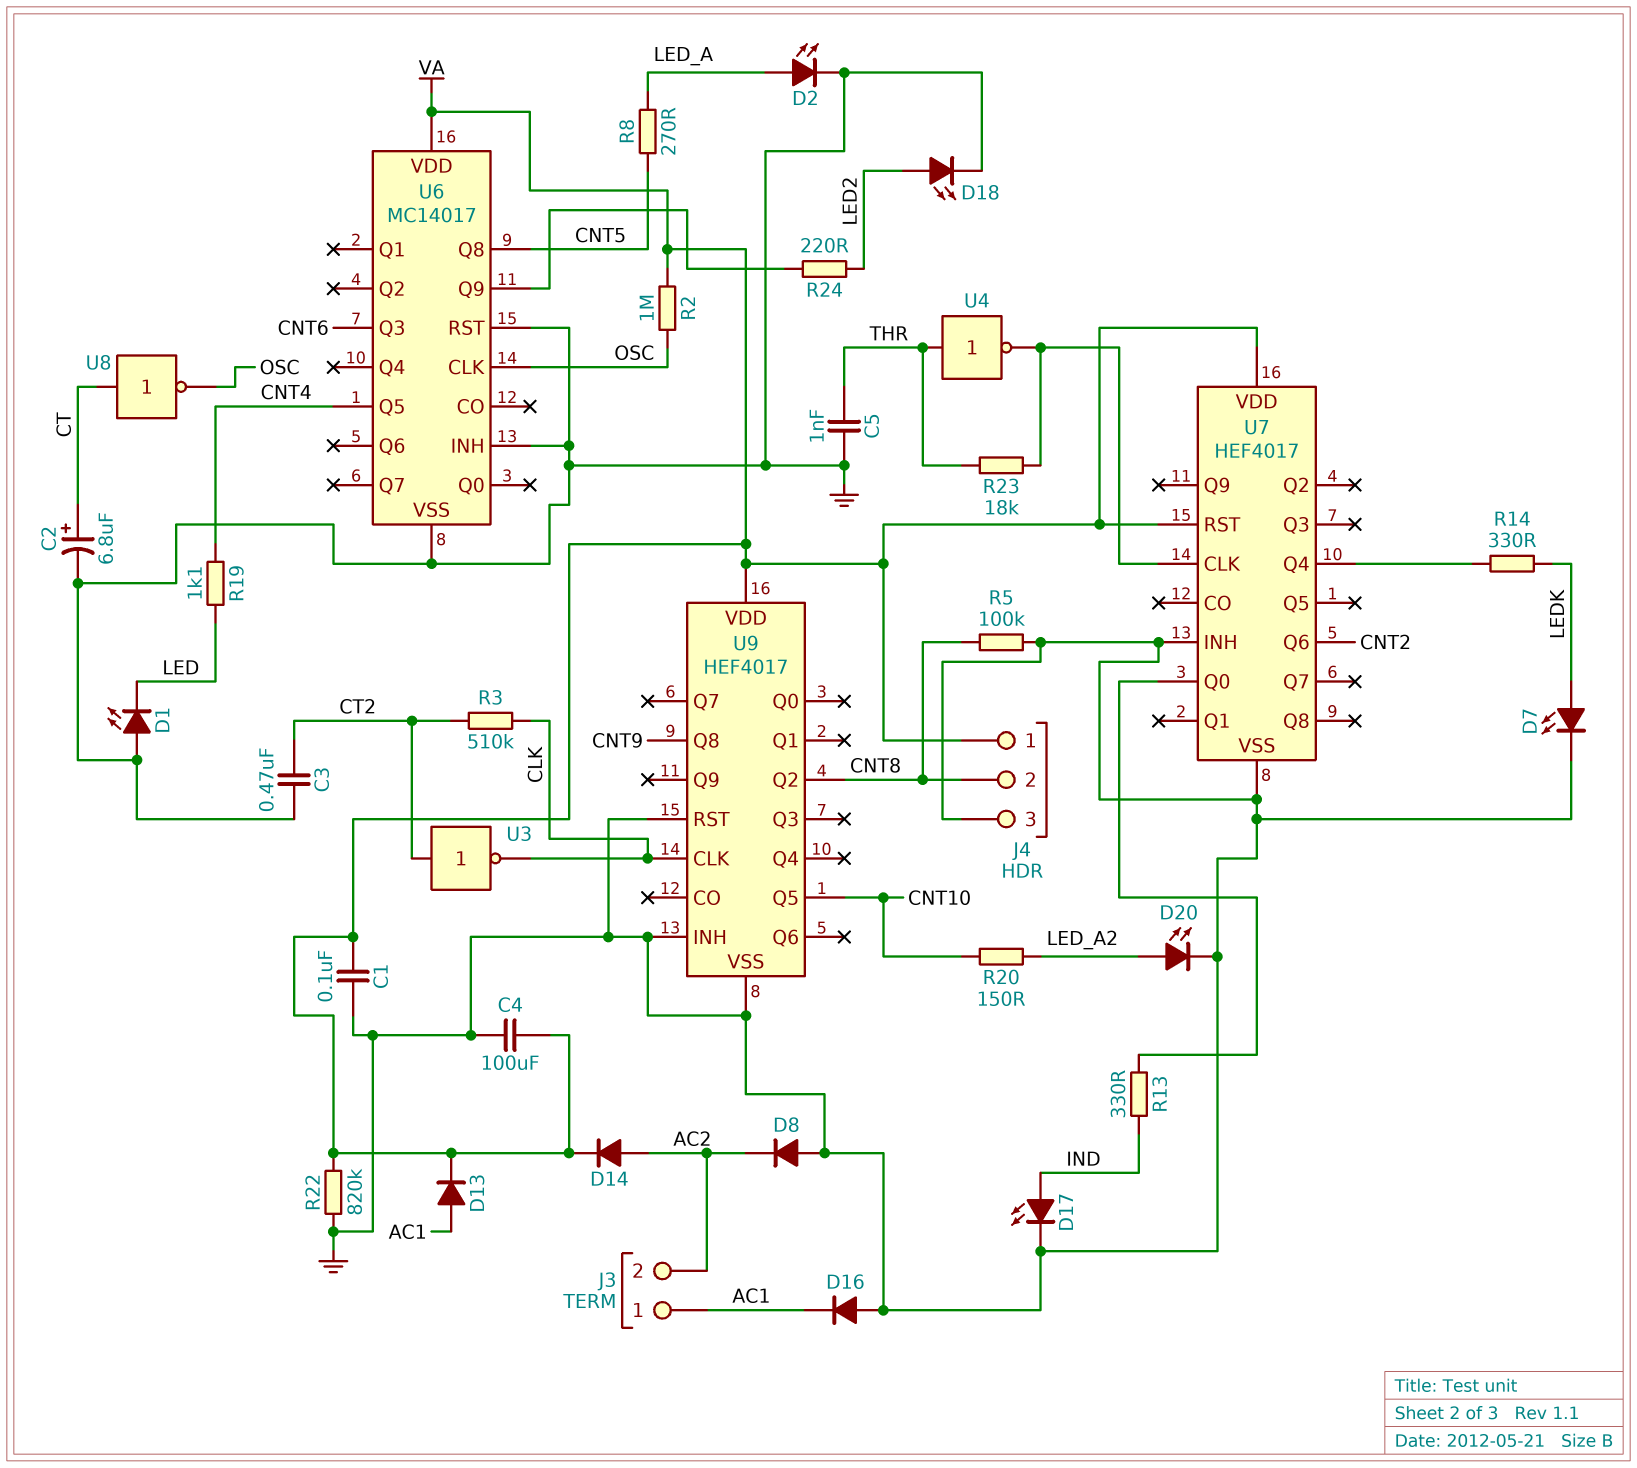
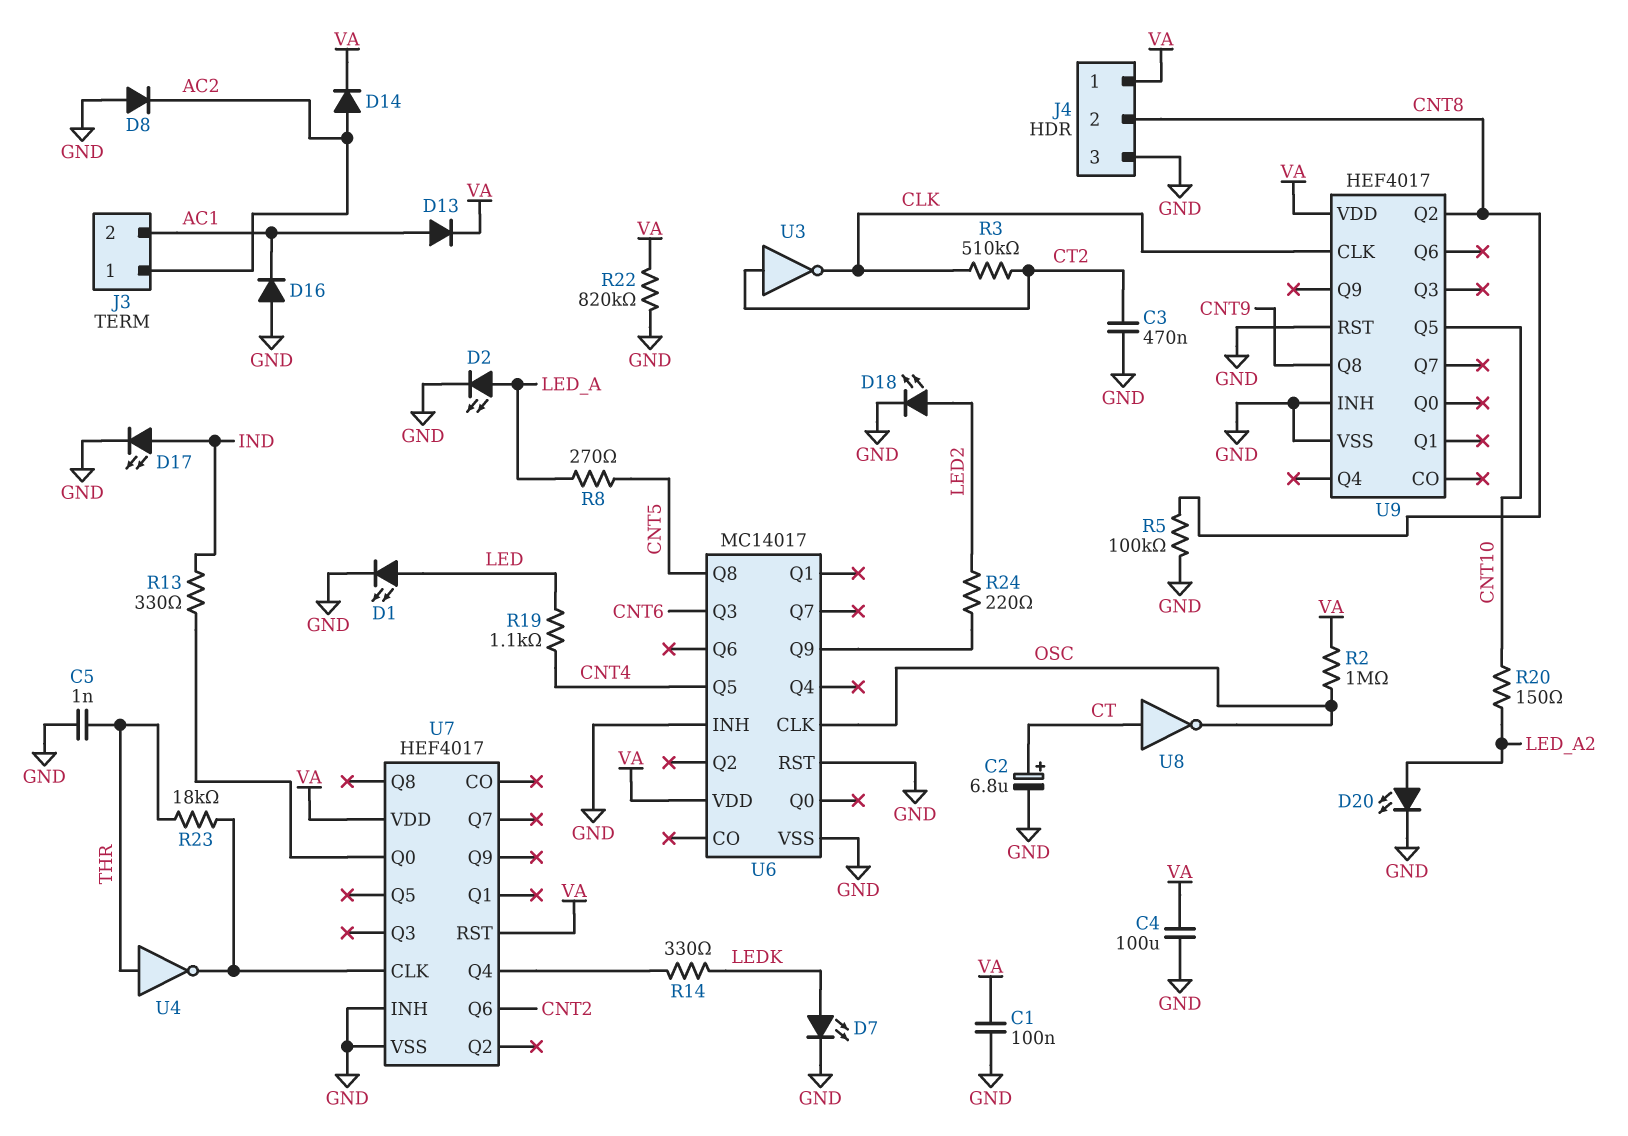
D1: LED (A GND, K LED) -> LED (A LED, K GND)
J3 pin 1: AC1 -> AC2
J3 pin 2: AC2 -> AC1

